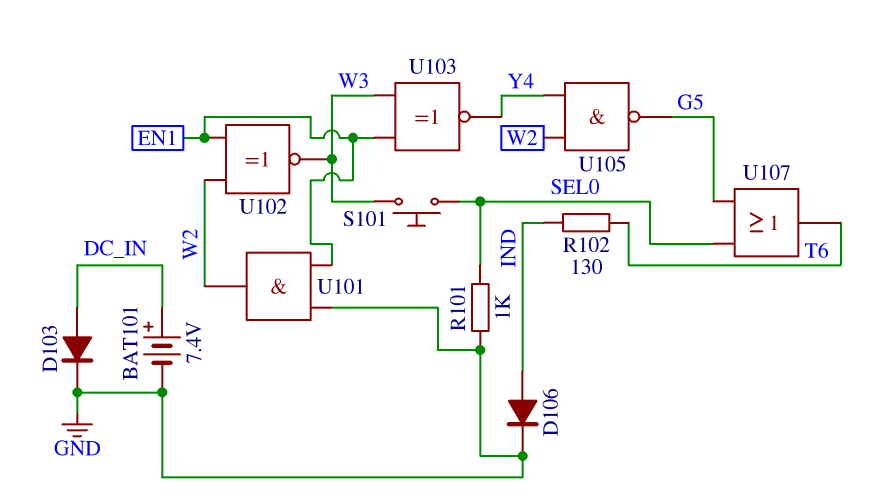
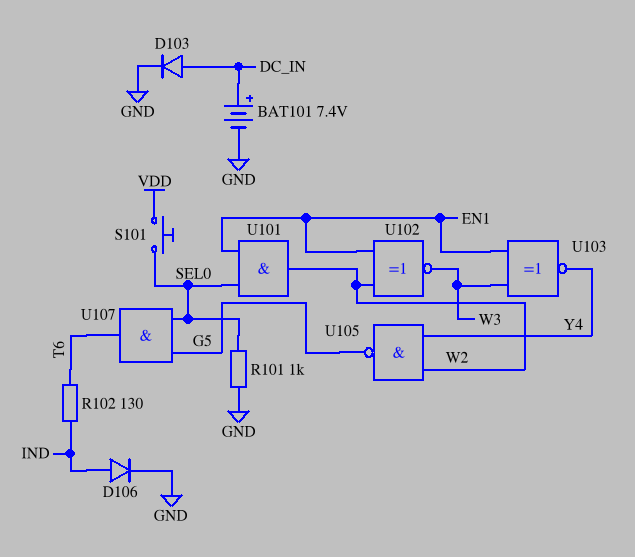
S101: button (SEL0, W3) -> button (SEL0, VDD)
U101: AND (in EN1, in GND, out W2) -> AND (in EN1, in SEL0, out W2)
U107: OR (in G5, in SEL0, out T6) -> AND (in G5, in SEL0, out T6)

